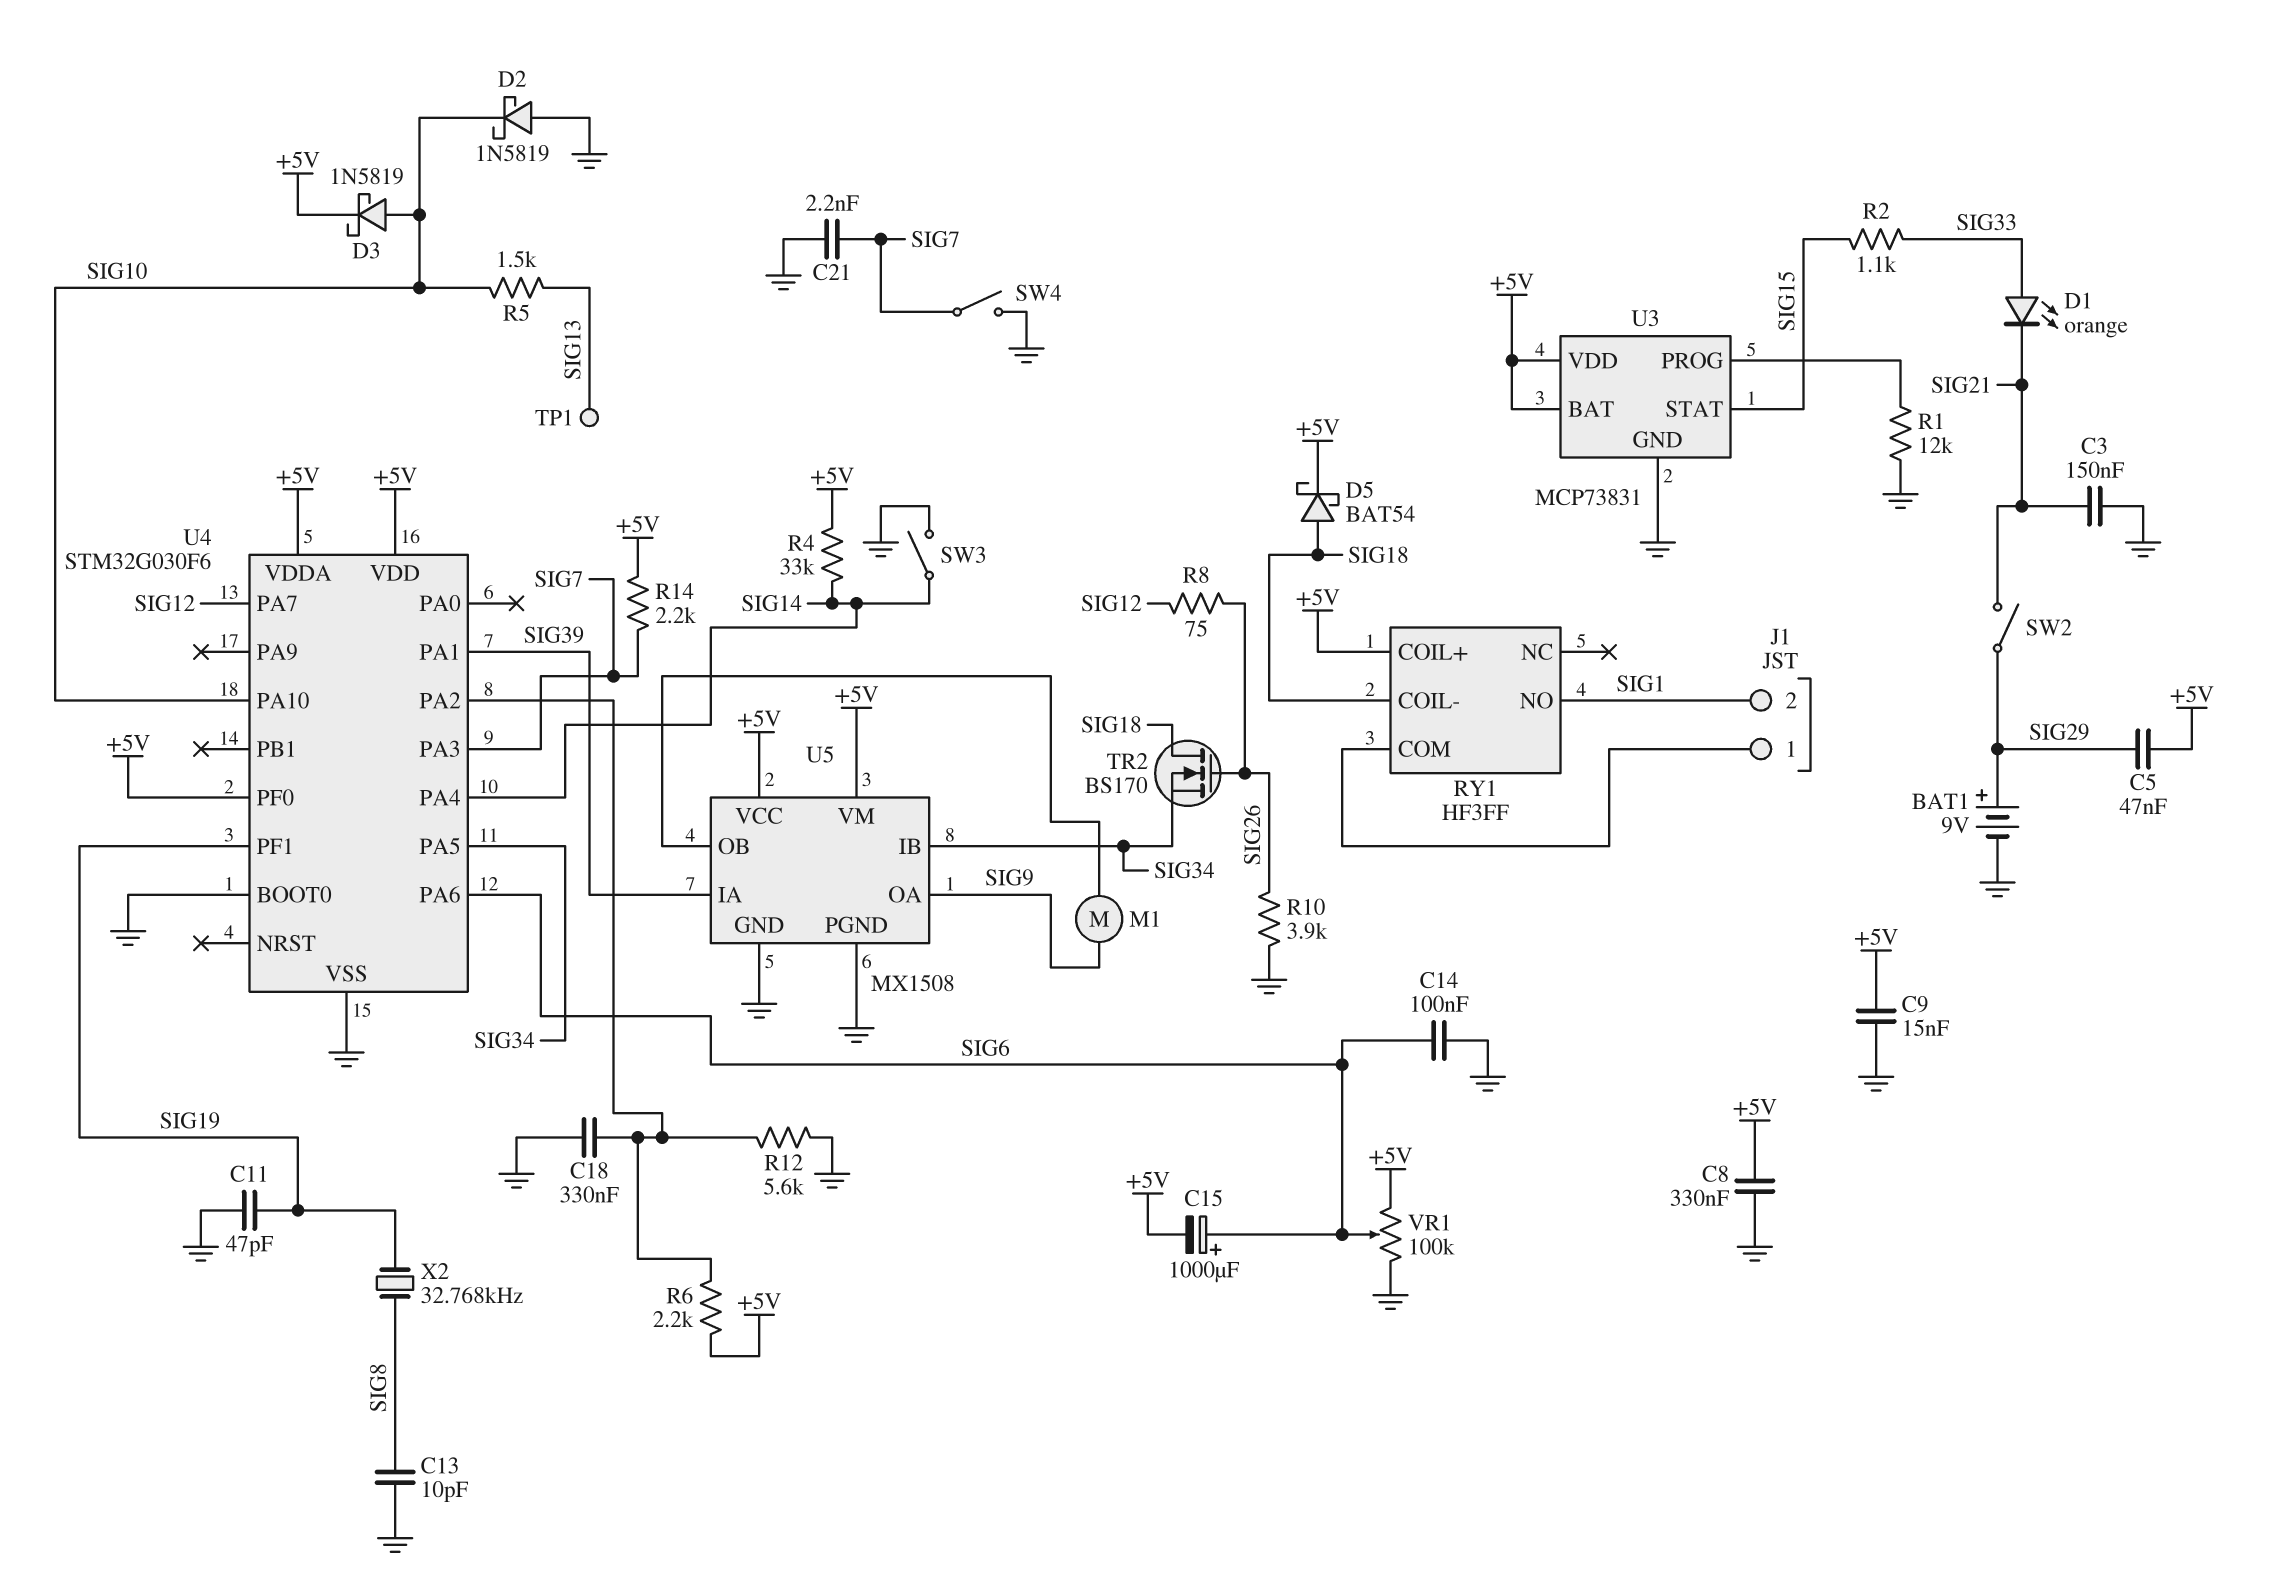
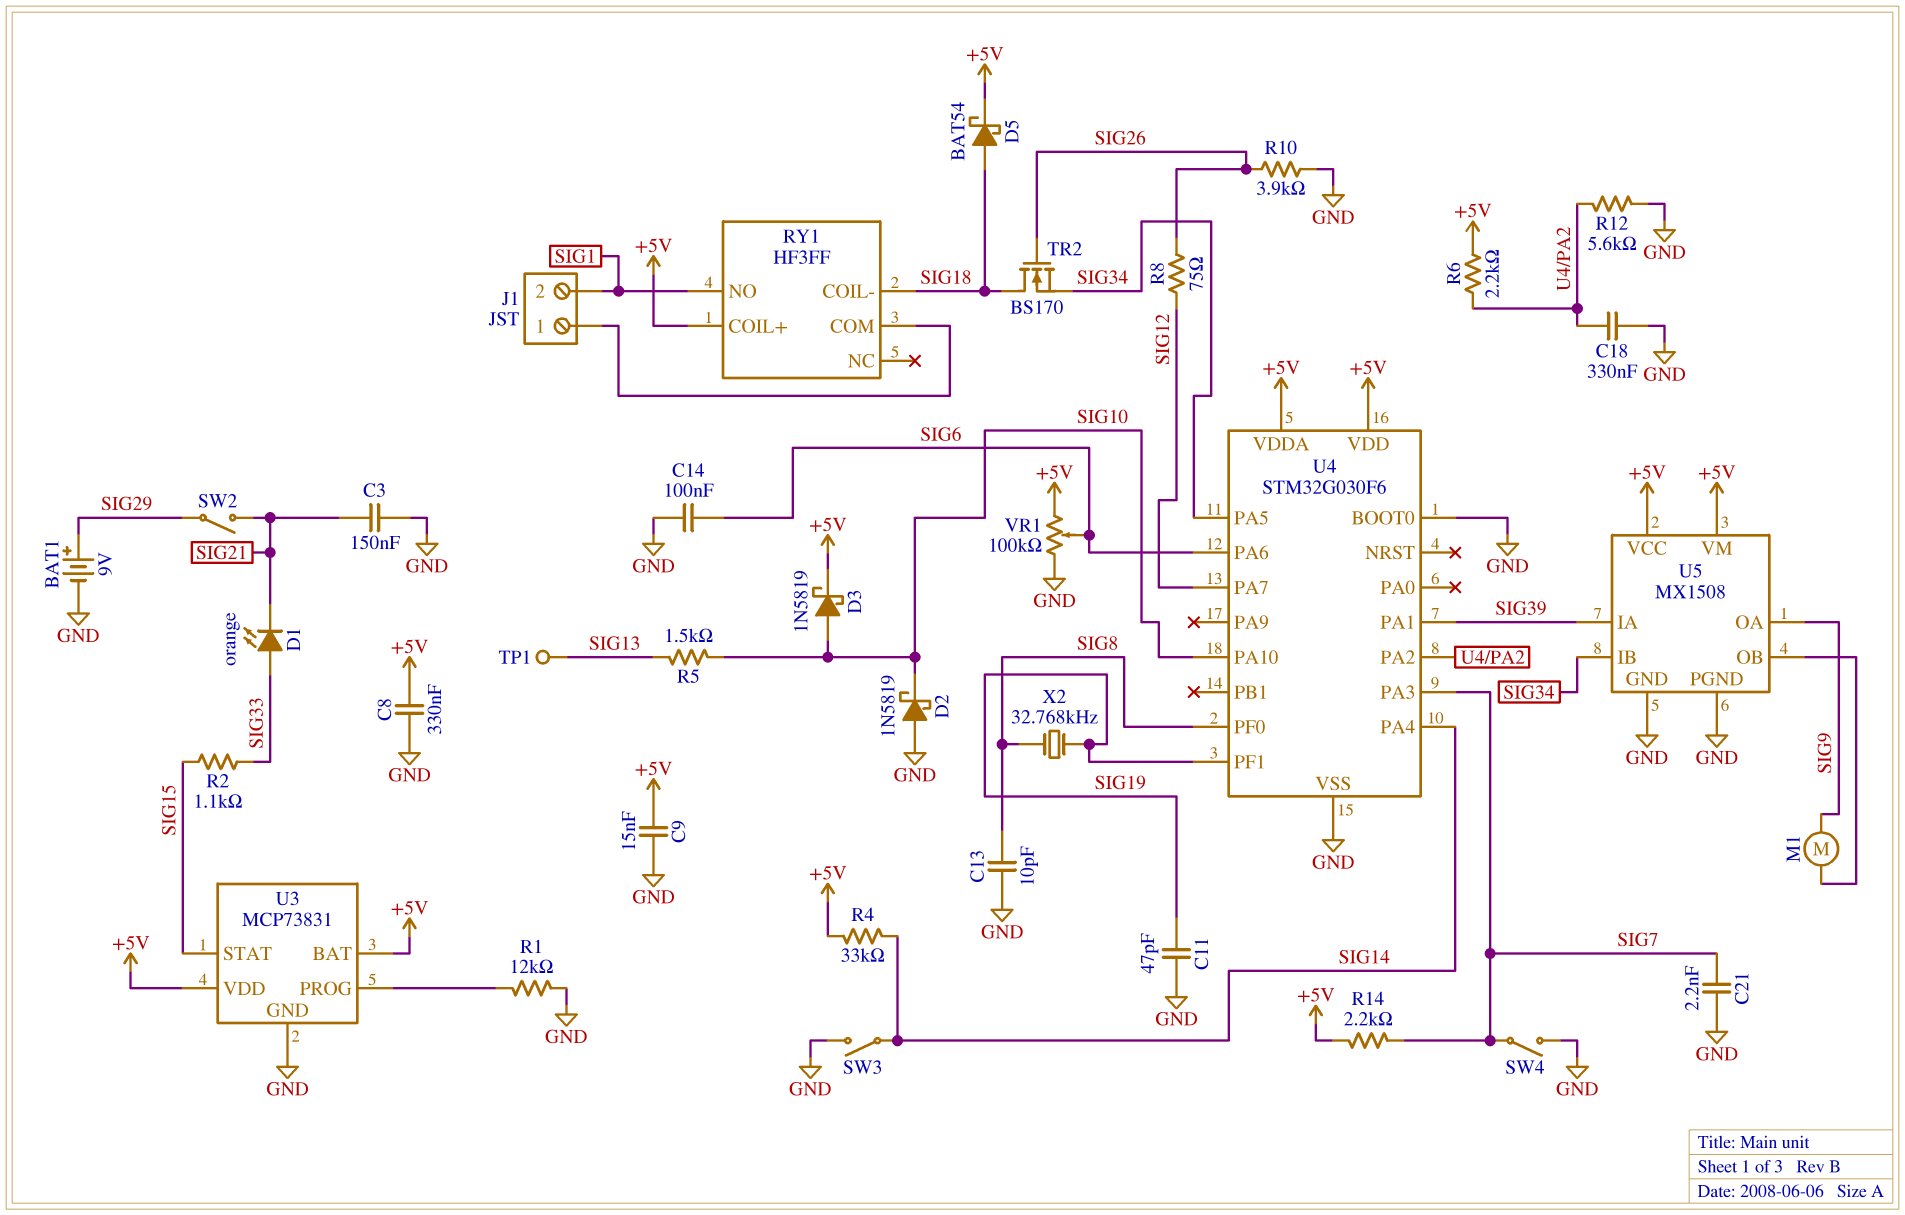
C5: 47nF (+5V, SIG29) -> none
C15: 1000uF (plus SIG6, minus +5V) -> none
U4 pin PF0: +5V -> SIG8

